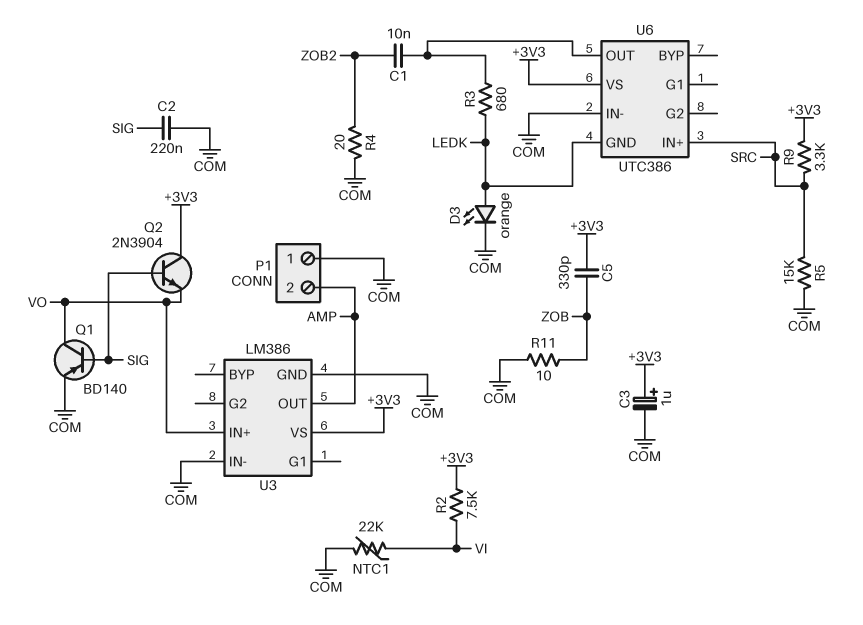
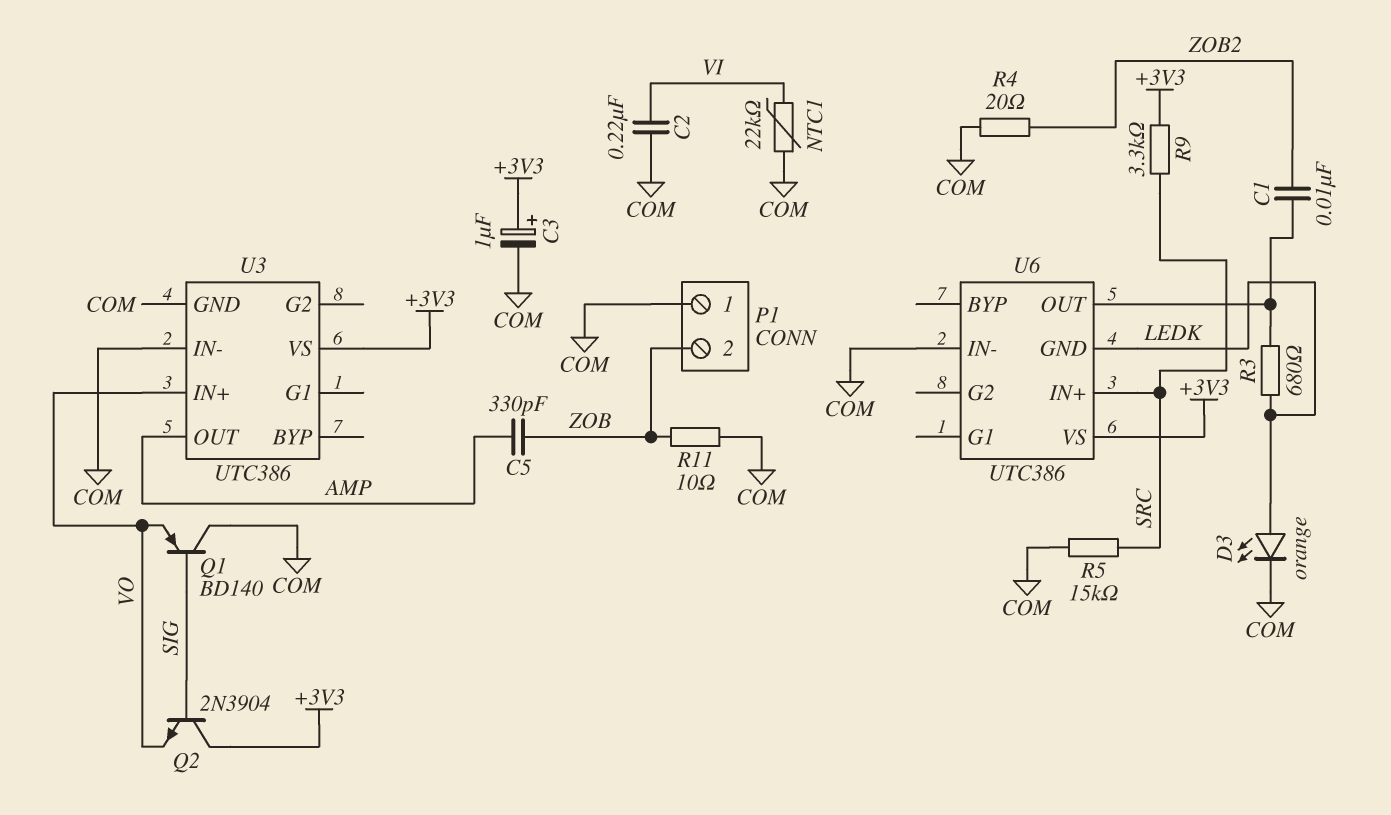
C2: 220nF (COM, SIG) -> 220nF (COM, VI)
C5: 330pF (+3V3, ZOB) -> 330pF (AMP, ZOB)
P1 pin 2: AMP -> ZOB
Q1: PNP BD140 (B SIG, C VO, E COM) -> PNP BD140 (B SIG, C COM, E VO)
R2: 7.5k (+3V3, VI) -> none
U3: LM386 -> UTC386

